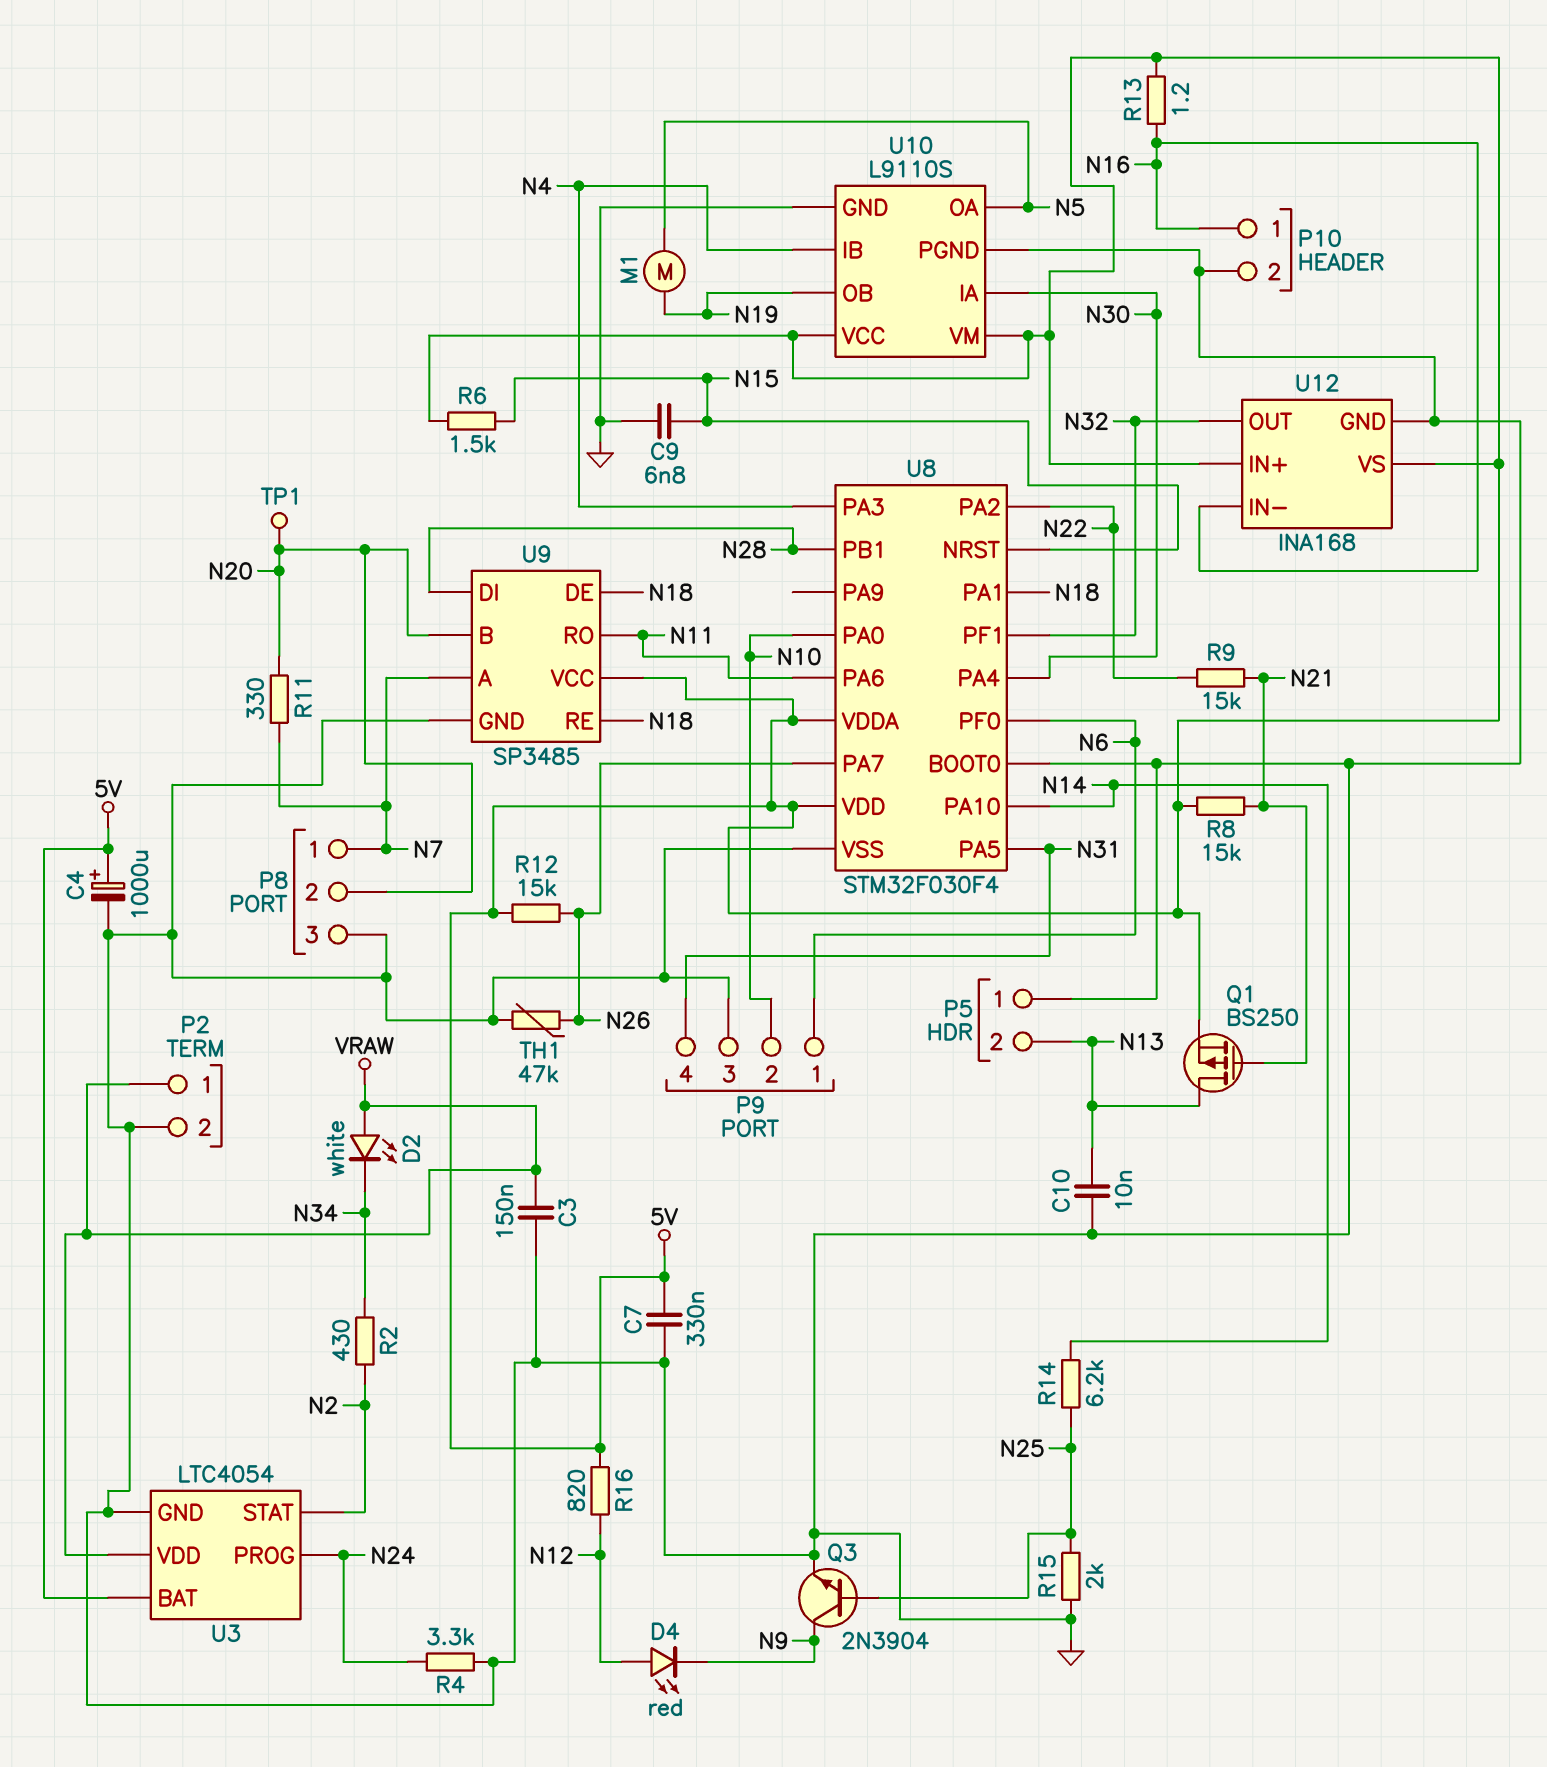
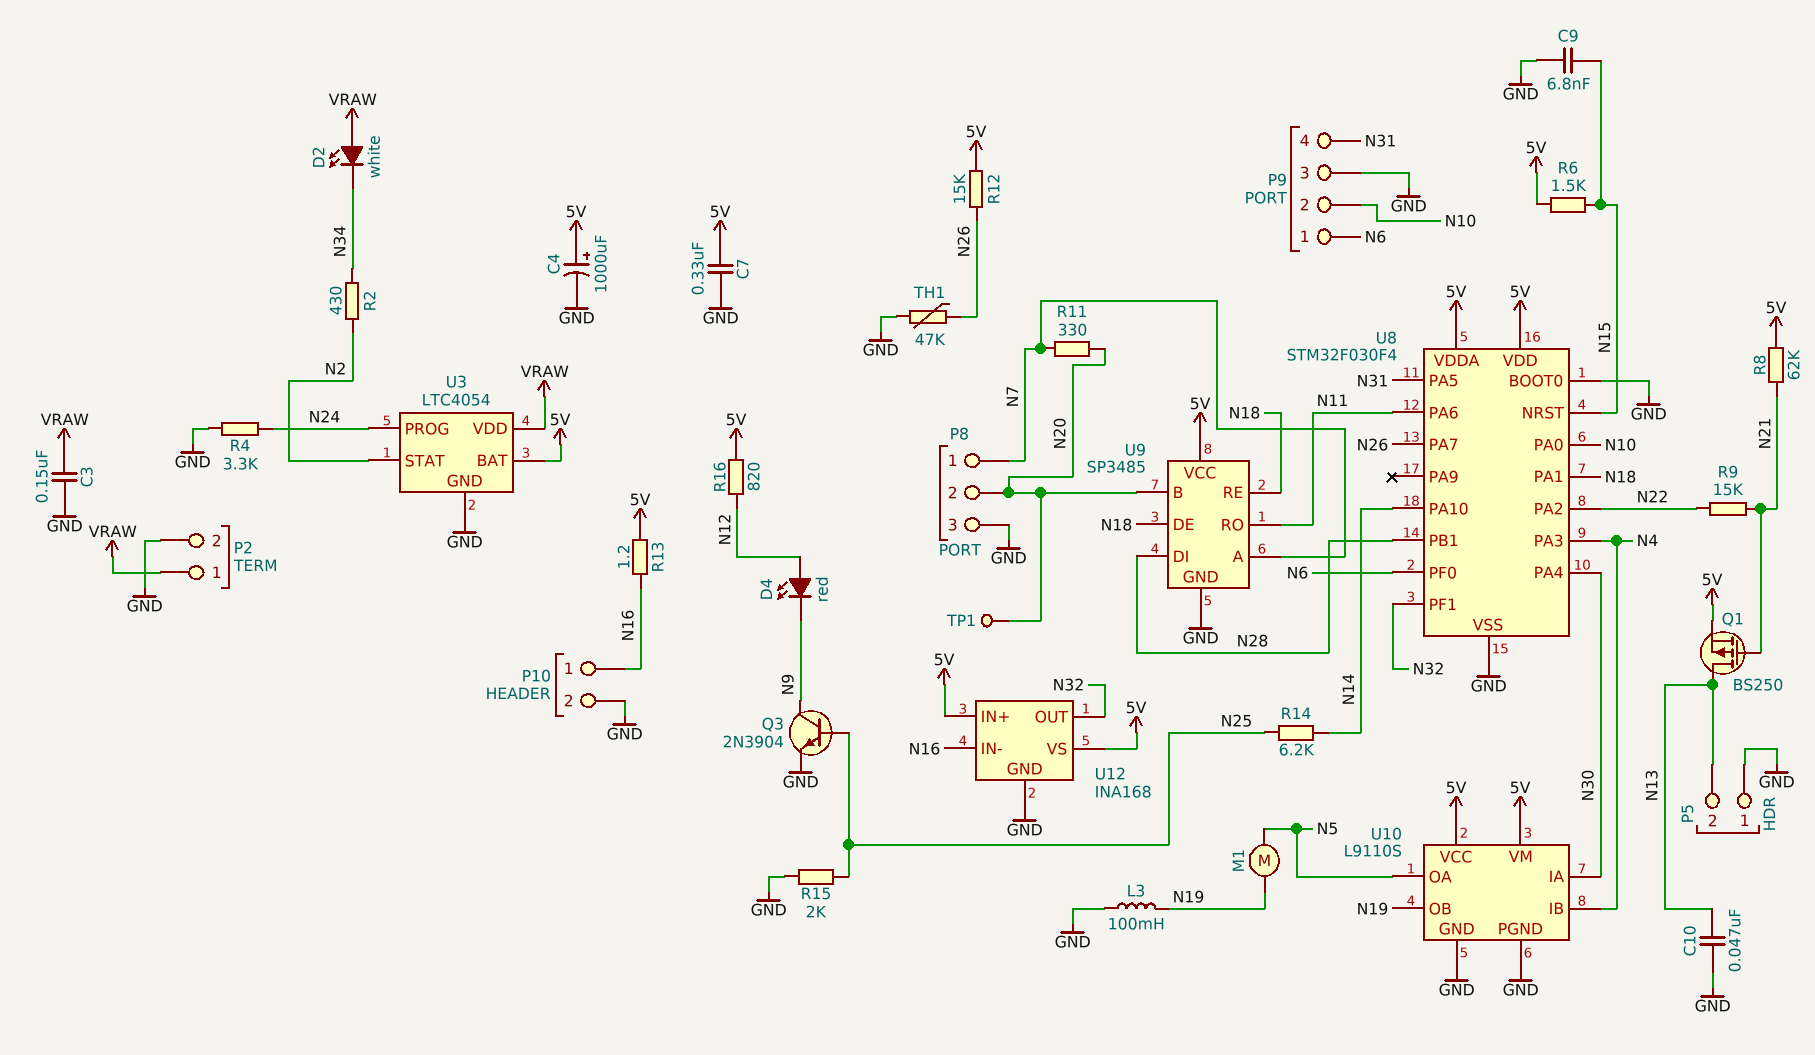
C10: 10nF (GND, N13) -> 47nF (GND, N13)
L3: none -> 100mH (GND, N19)
R8: 15k (5V, N21) -> 62k (5V, N21)

